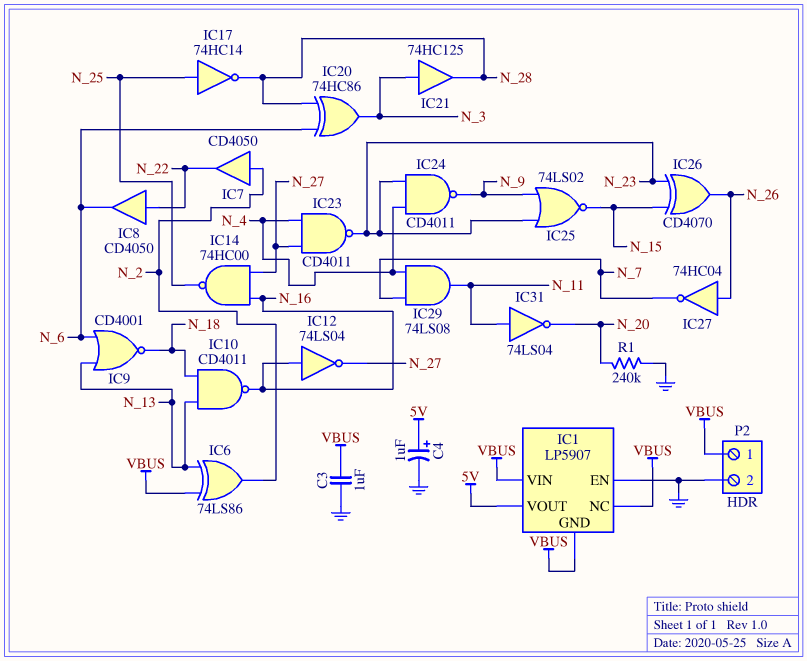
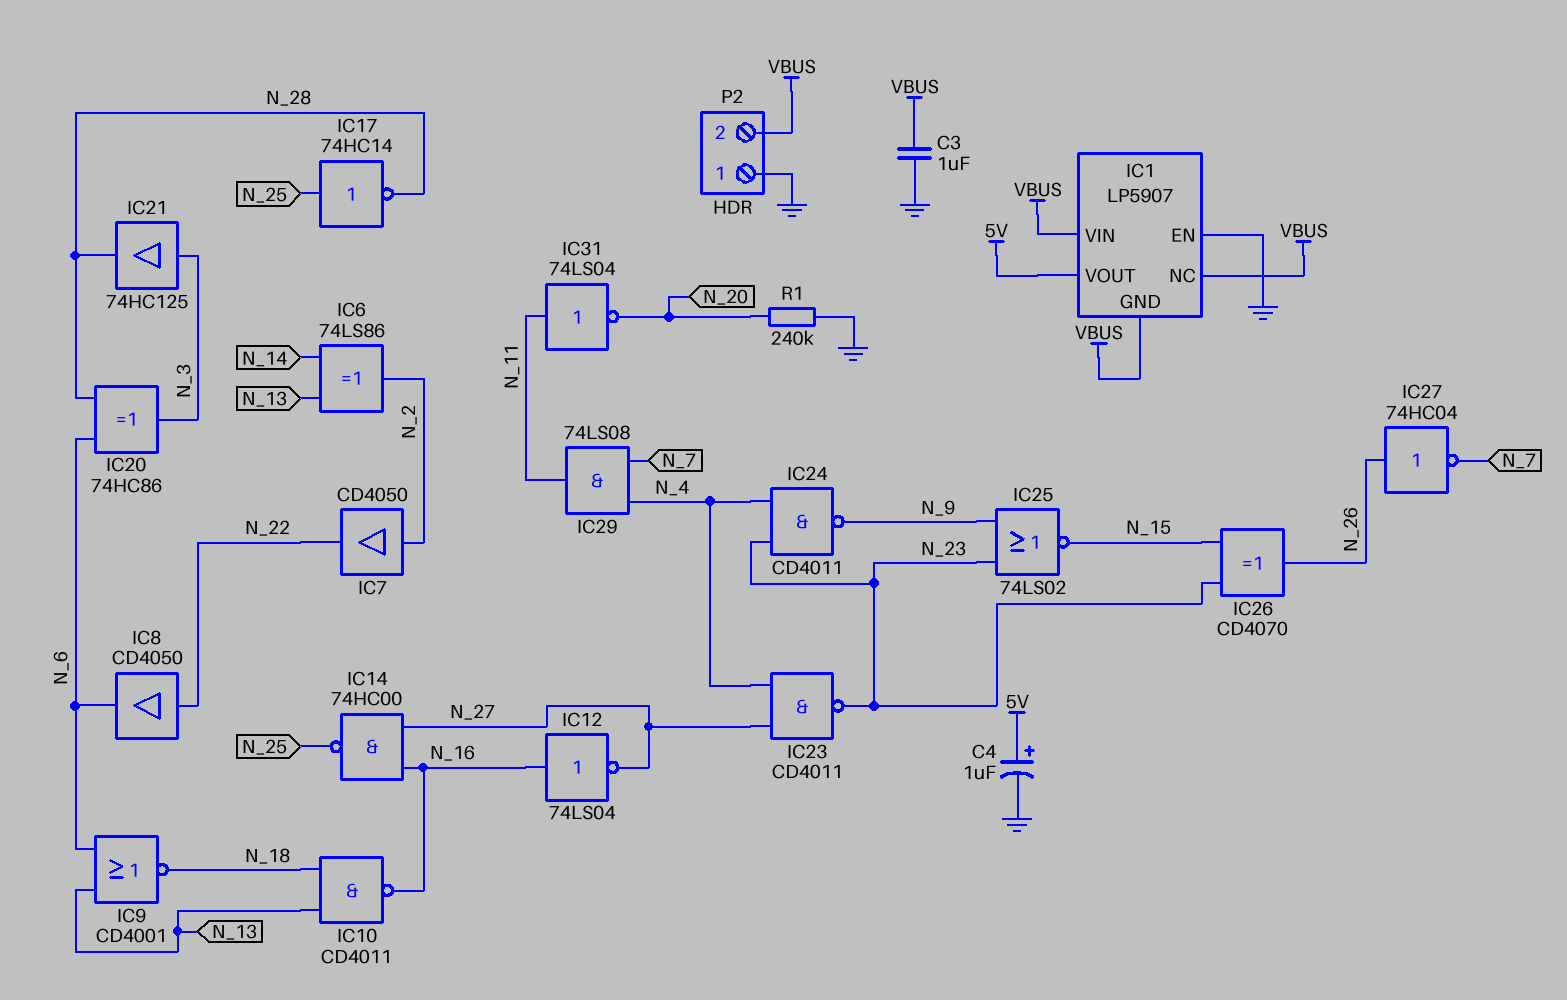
IC6: XOR 74LS86 (in N_13, in VBUS, out N_2) -> XOR 74LS86 (in N_13, in N_14, out N_2)
P2 pin 1: VBUS -> GND
P2 pin 2: GND -> VBUS

